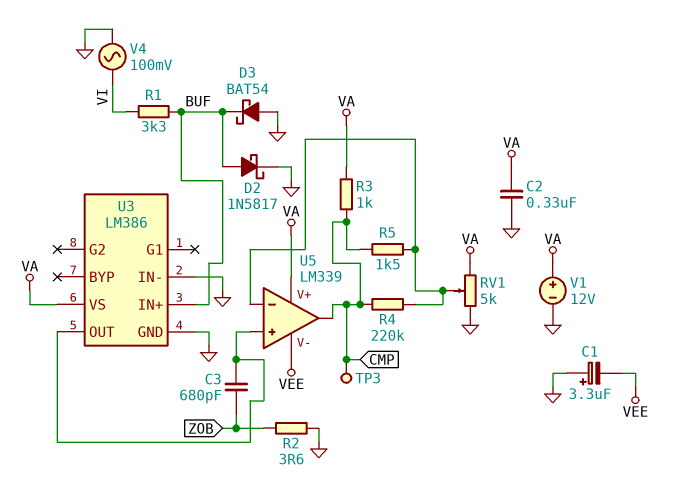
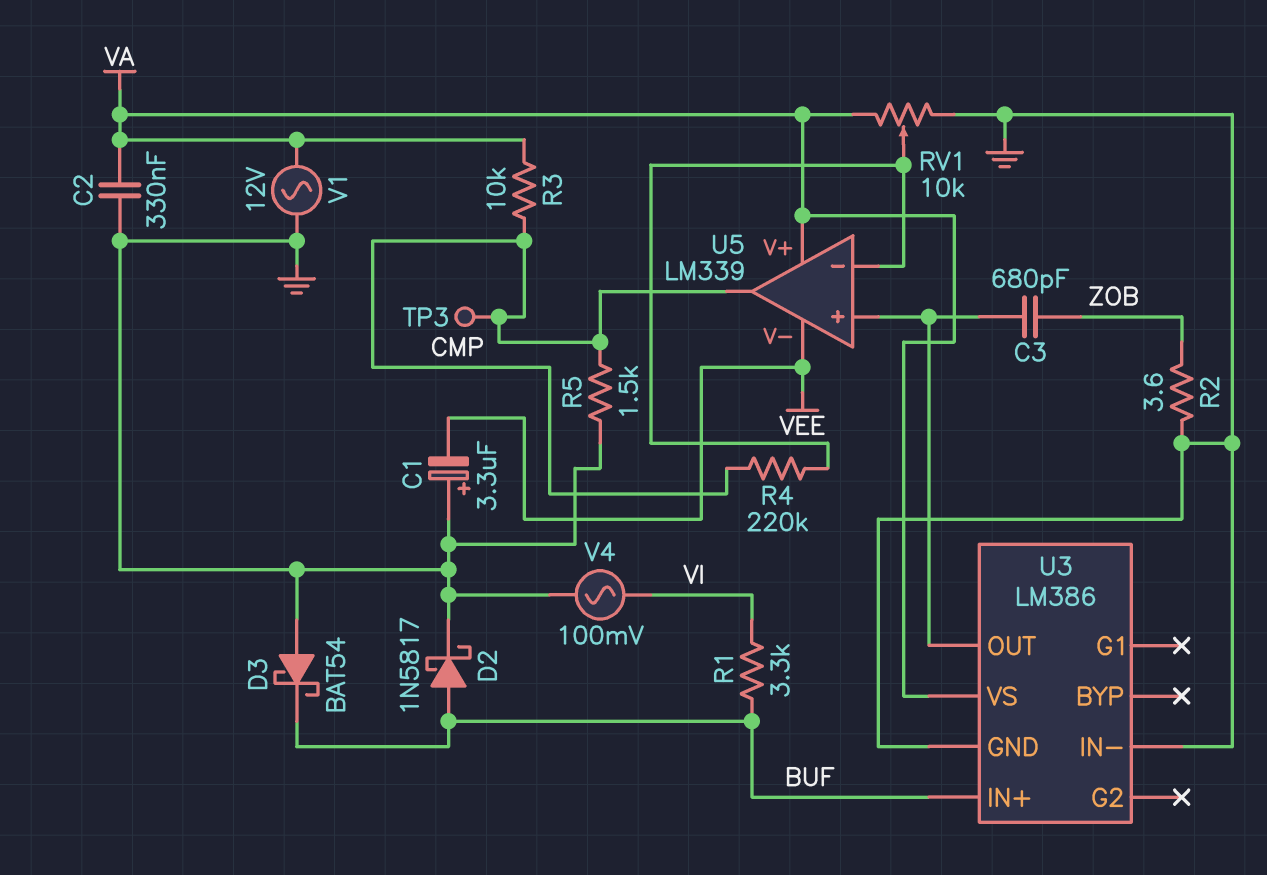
R3: 1k (CMP, VA) -> 10k (CMP, VA)
R5: 1.5k (CMP, U5/in-) -> 1.5k (CMP, GND)
RV1: 5k (GND, VA, wiper U5/in-) -> 10k (GND, VA, wiper U5/in-)
V1: 12V (plus VA, minus GND) -> AC 12V (GND, VA)

